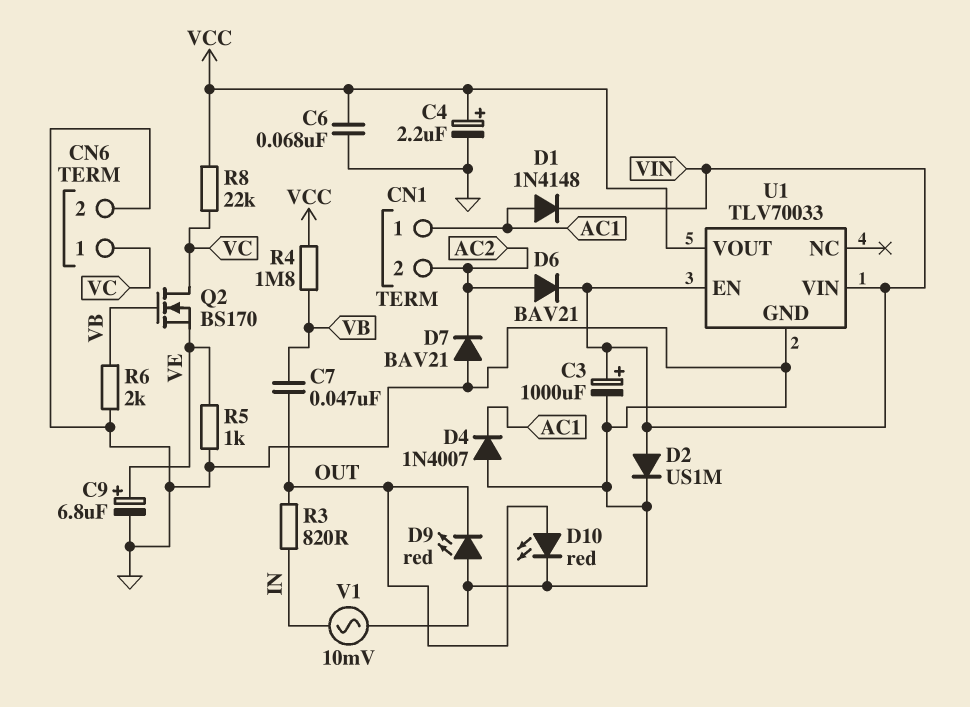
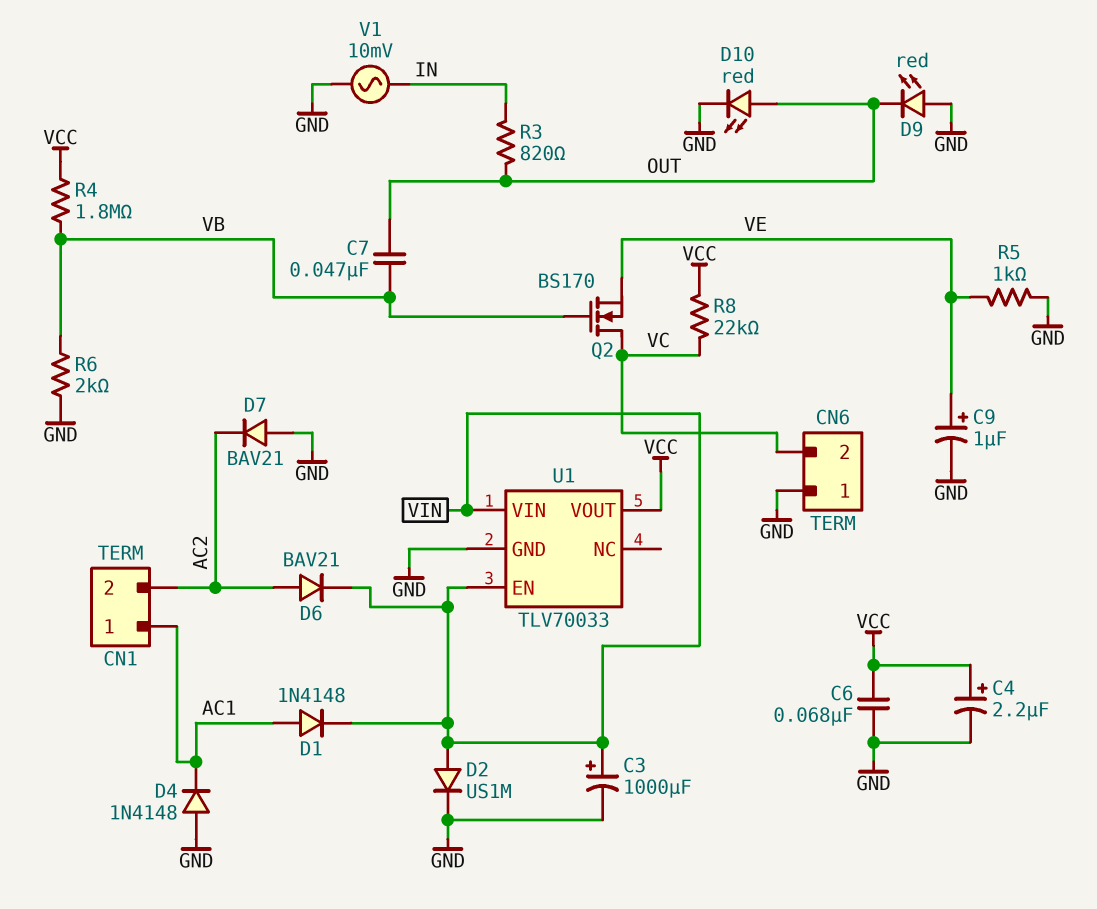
C9: 6.8uF (plus VE, minus GND) -> 1uF (plus VE, minus GND)
CN6 pin 1: VC -> GND
CN6 pin 2: GND -> VC
D4: diode 1N4007 (A GND, K AC1) -> diode 1N4148 (A GND, K AC1)

